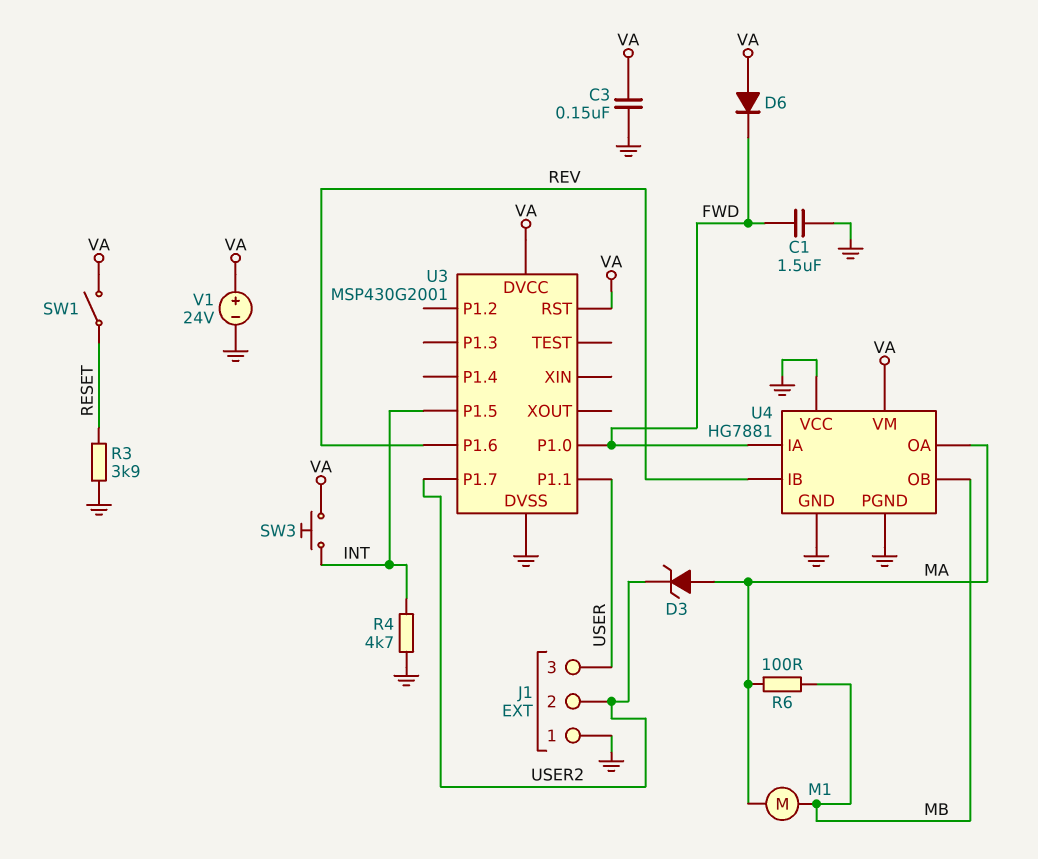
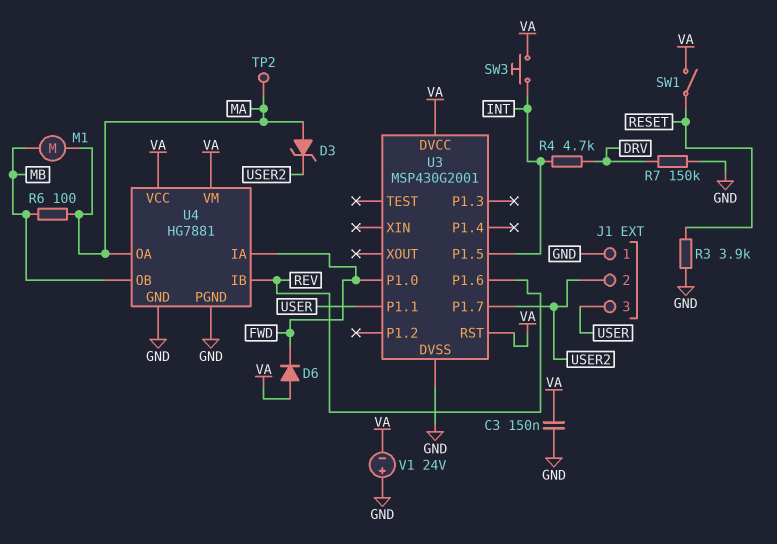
C1: 1.5uF (FWD, GND) -> none
R4: 4.7k (GND, INT) -> 4.7k (DRV, INT)
R7: none -> 150k (DRV, GND)
TP2: none -> test point (MA)
U4 pin VCC: GND -> VA
V1: 24V (plus VA, minus GND) -> 24V (plus GND, minus VA)

